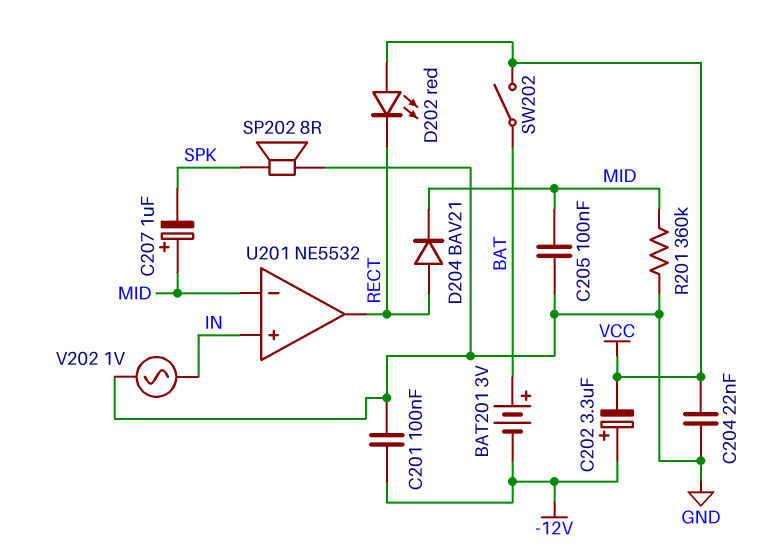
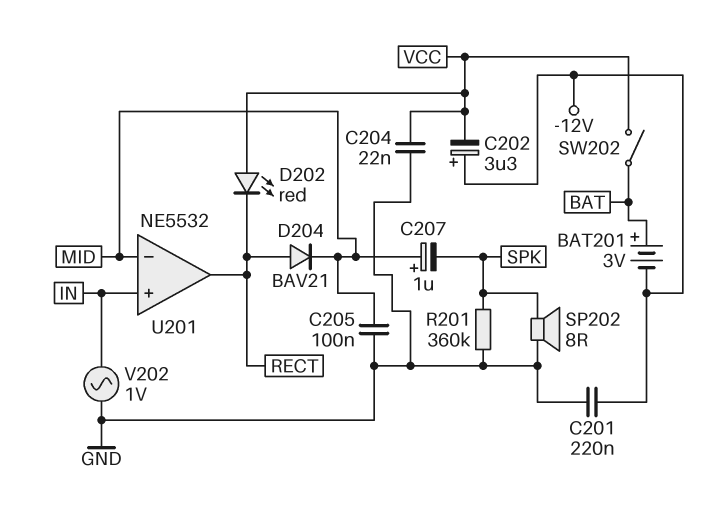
C201: 100nF (-12V, GND) -> 220nF (-12V, GND)
R201: 360k (GND, MID) -> 360k (GND, SPK)

